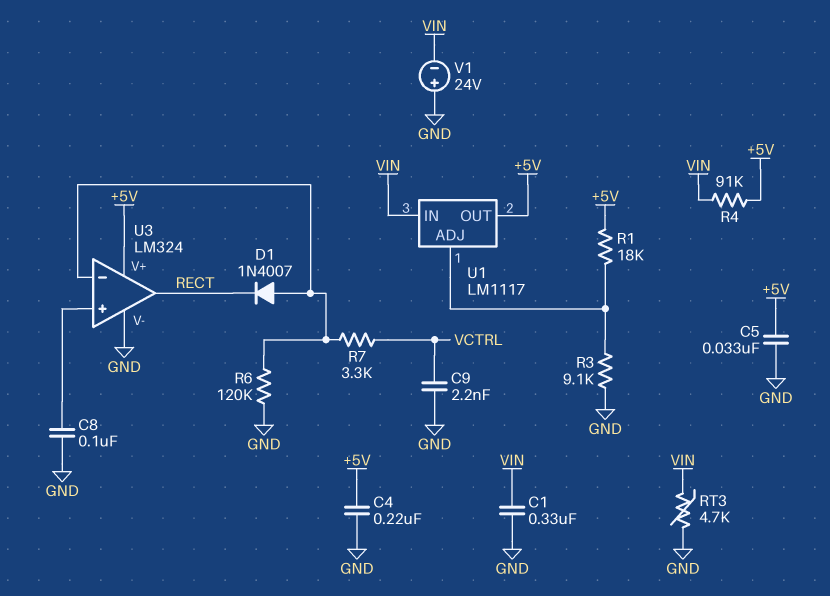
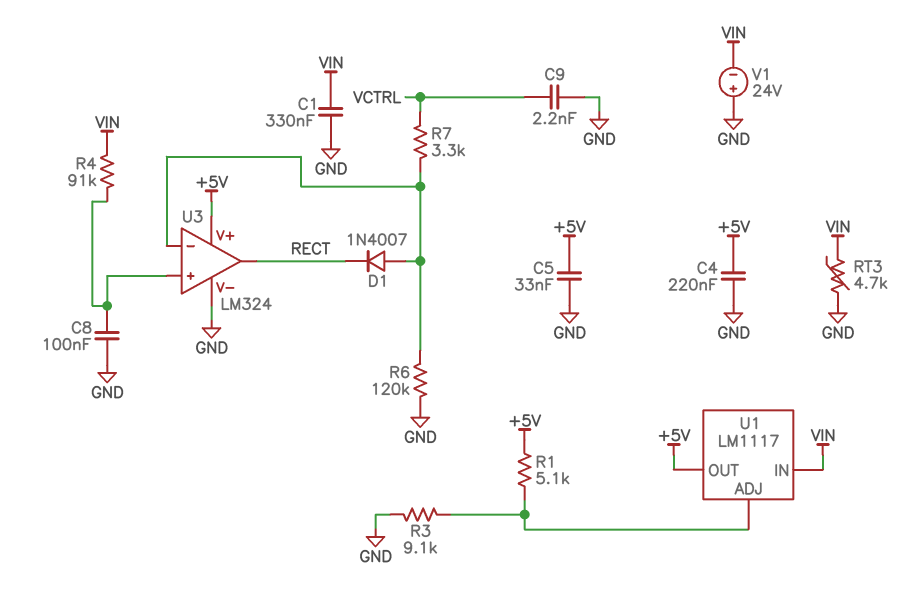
R1: 18k (+5V, U1/ADJ) -> 5.1k (+5V, U1/ADJ)
R4: 91k (+5V, VIN) -> 91k (U3/in+, VIN)

